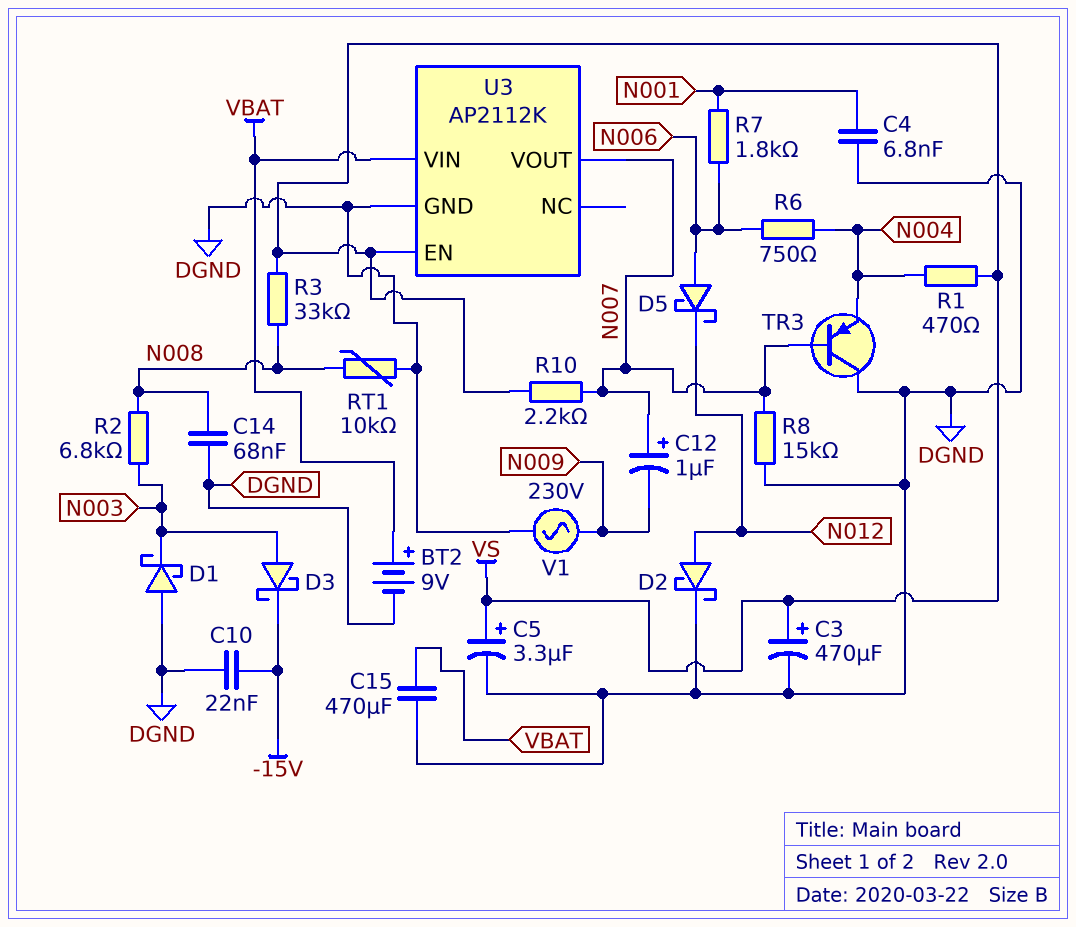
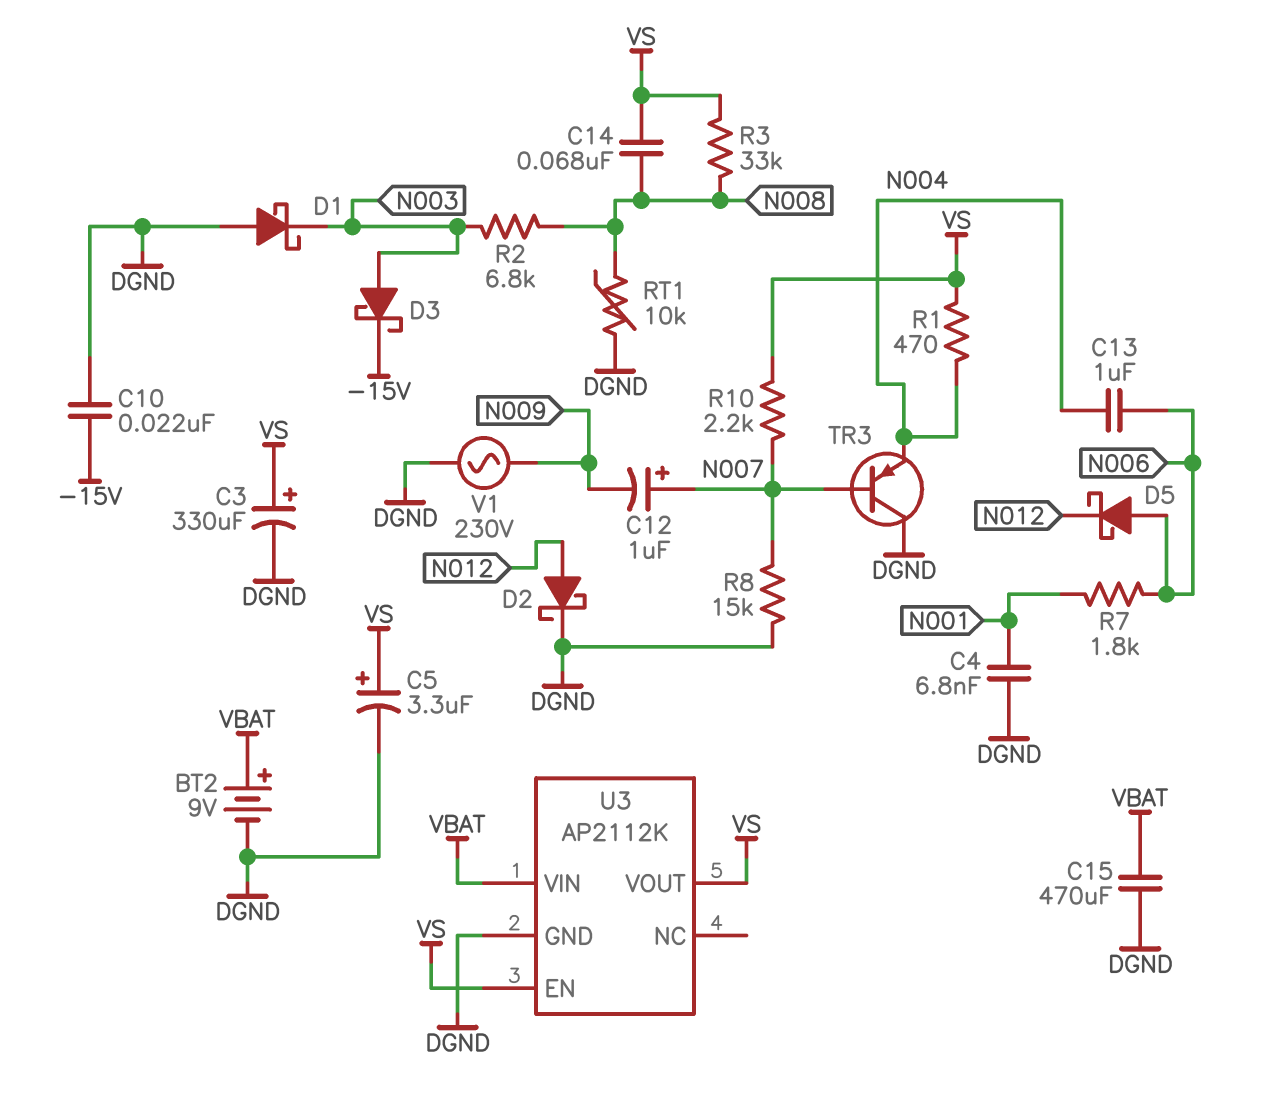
C3: 470uF (plus VS, minus DGND) -> 330uF (plus VS, minus DGND)
C13: none -> 1uF (N004, N006)
C14: 68nF (DGND, N008) -> 68nF (N008, VS)
R6: 750 (N004, N006) -> none
U3 pin VOUT: N007 -> VS

